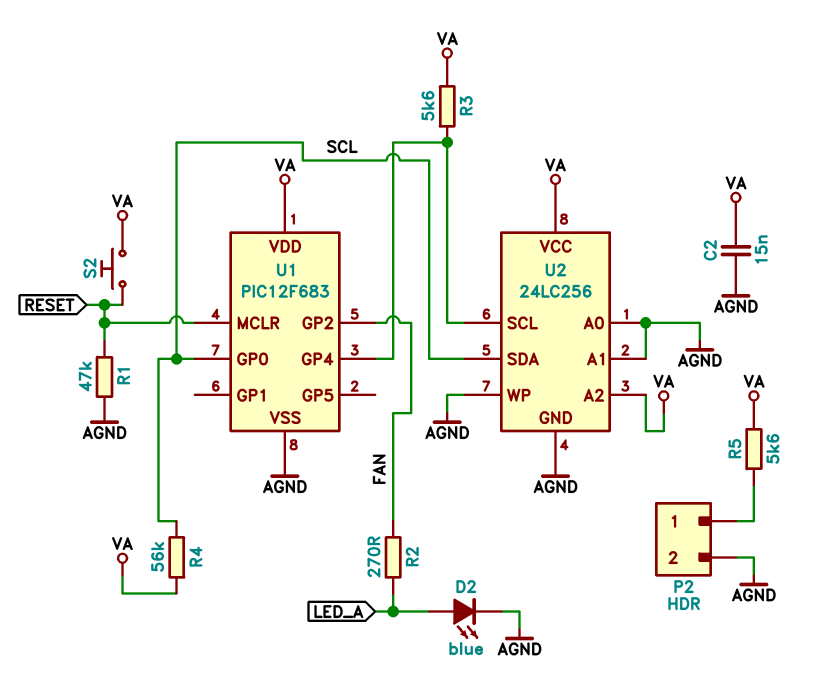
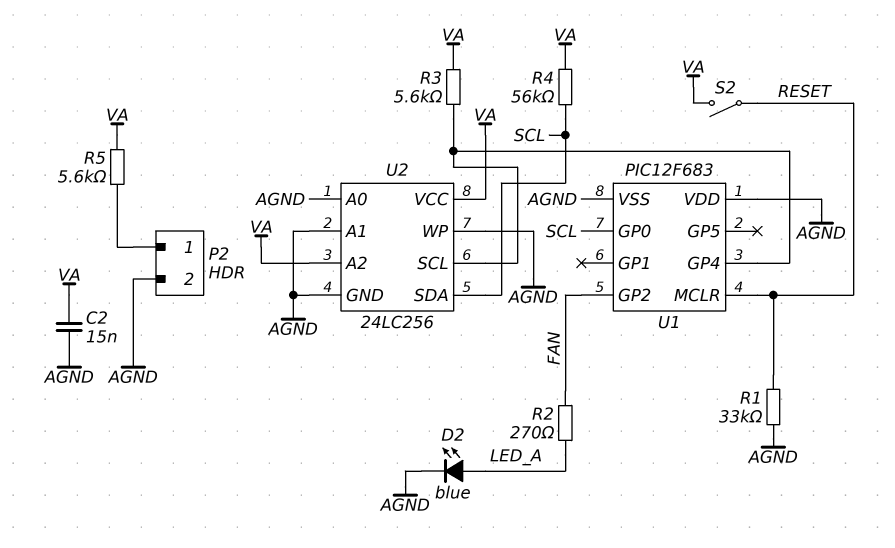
R1: 47k (AGND, RESET) -> 33k (AGND, RESET)
S2: button (RESET, VA) -> switch (RESET, VA)
U1 pin VDD: VA -> AGND

